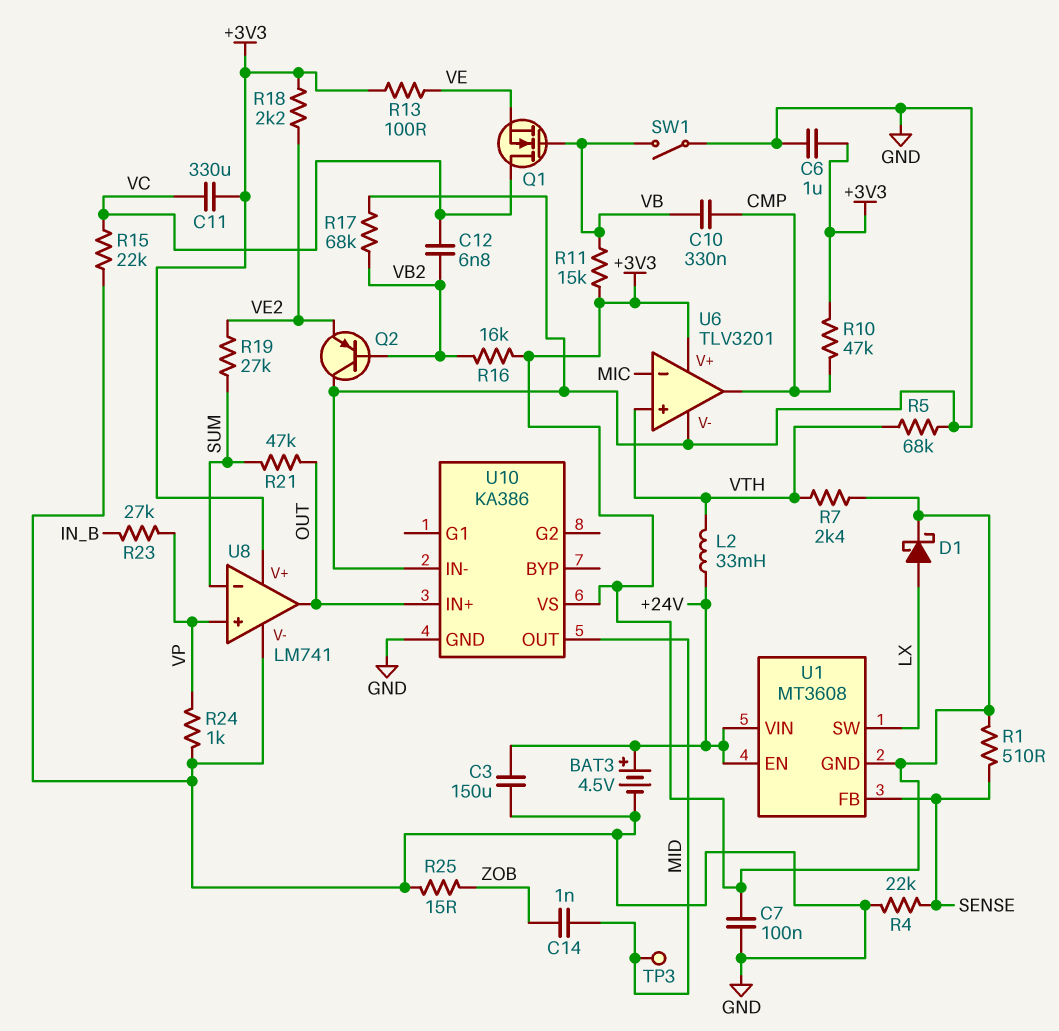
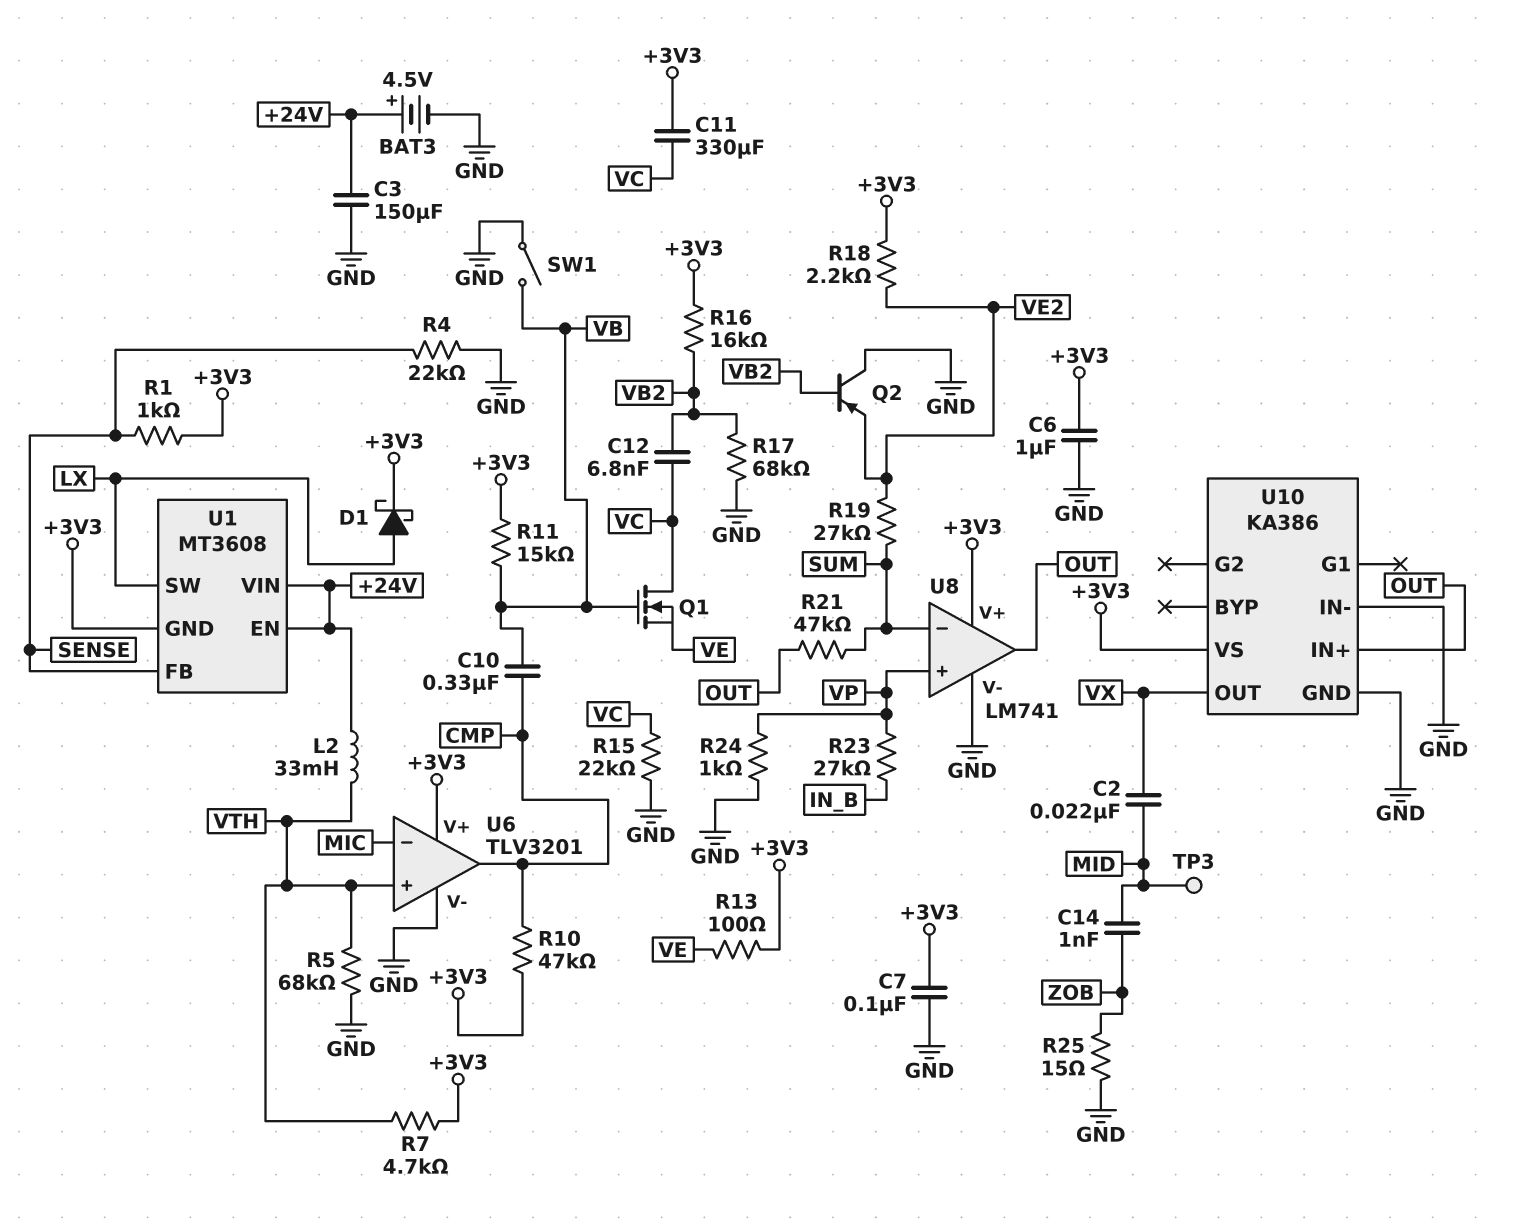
C2: none -> 22nF (MID, VX)
R1: 510 (+3V3, SENSE) -> 1k (+3V3, SENSE)
R7: 2.4k (+3V3, VTH) -> 4.7k (+3V3, VTH)
U10 pin OUT: MID -> VX

